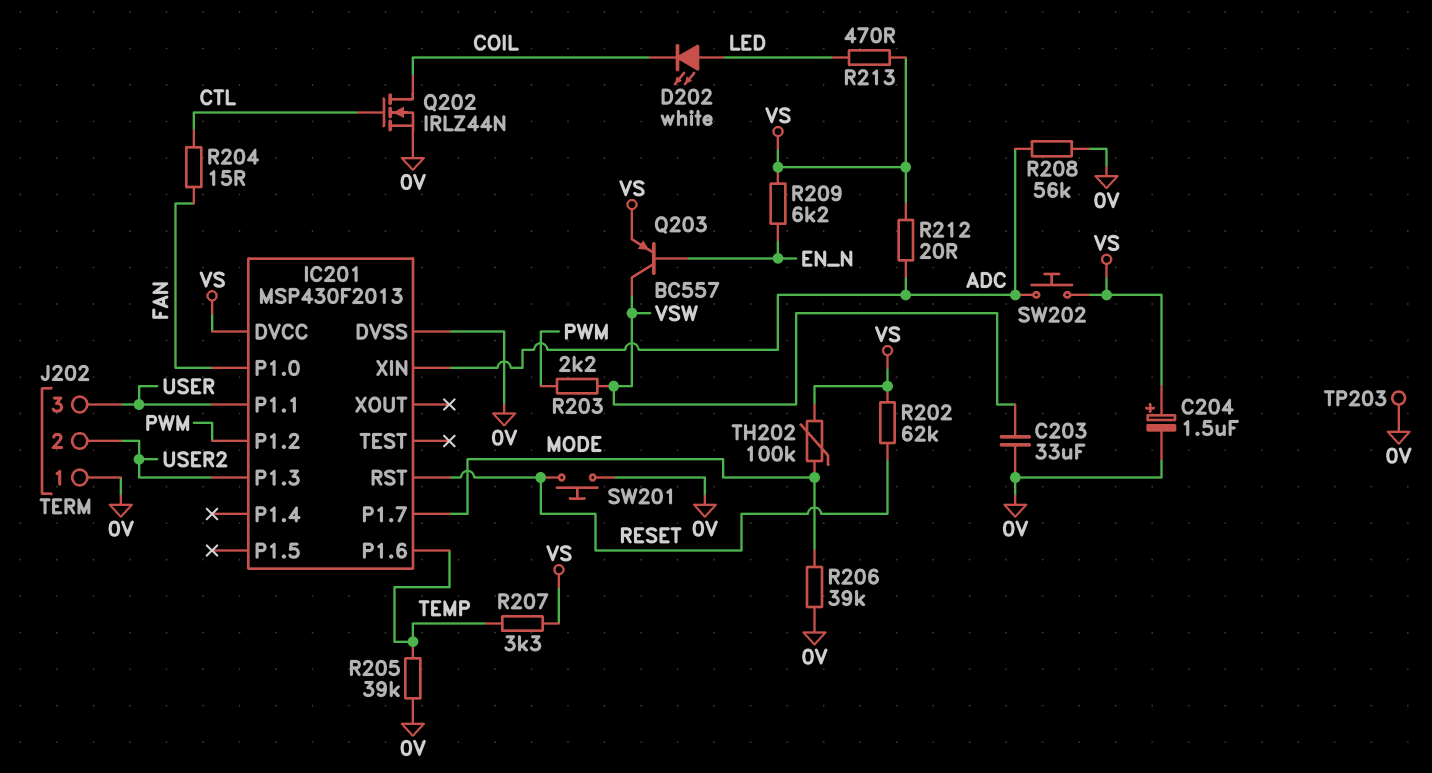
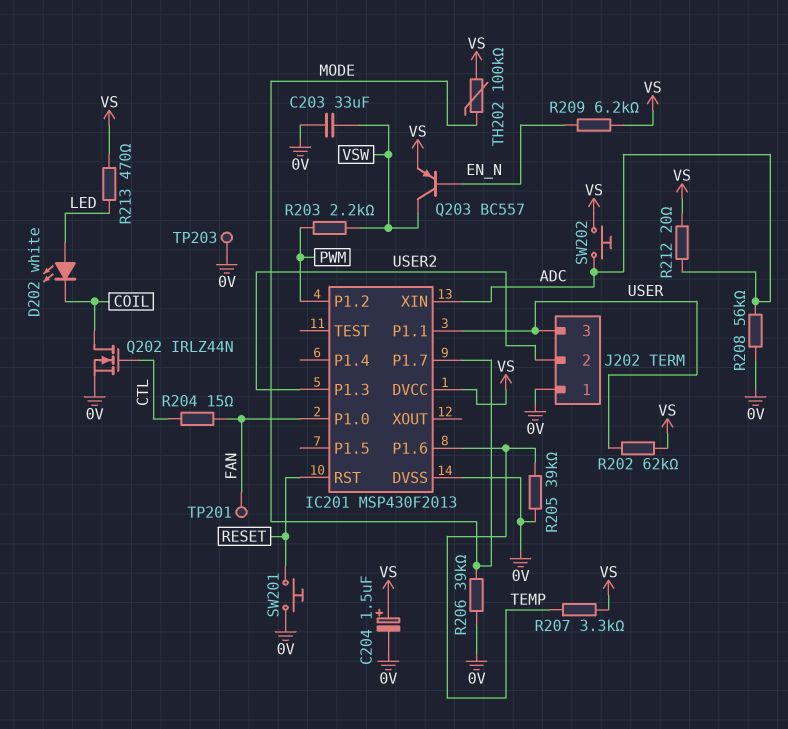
R202: 62k (RESET, VS) -> 62k (USER, VS)
TP201: none -> test point (FAN)

